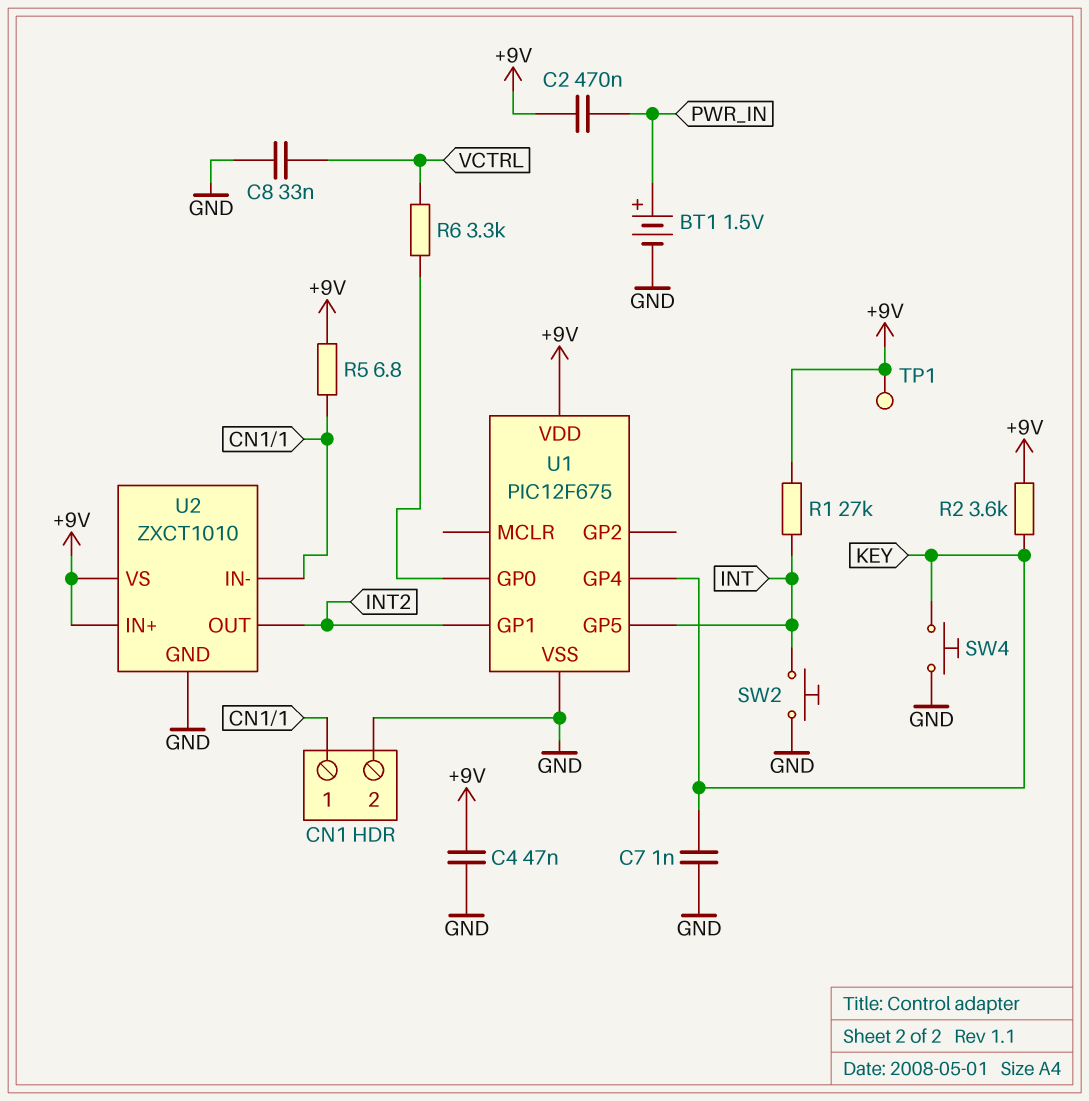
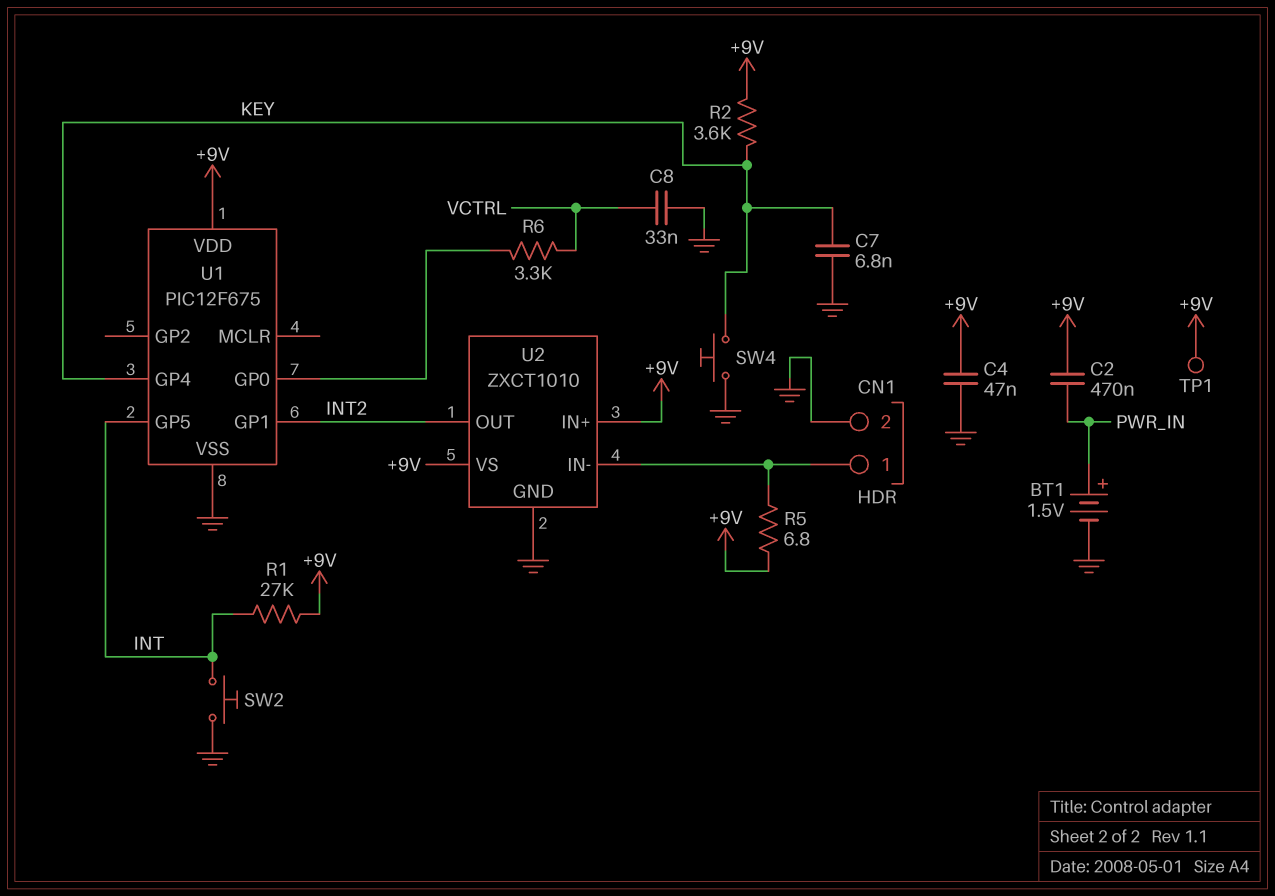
C7: 1nF (GND, KEY) -> 6.8nF (GND, KEY)

